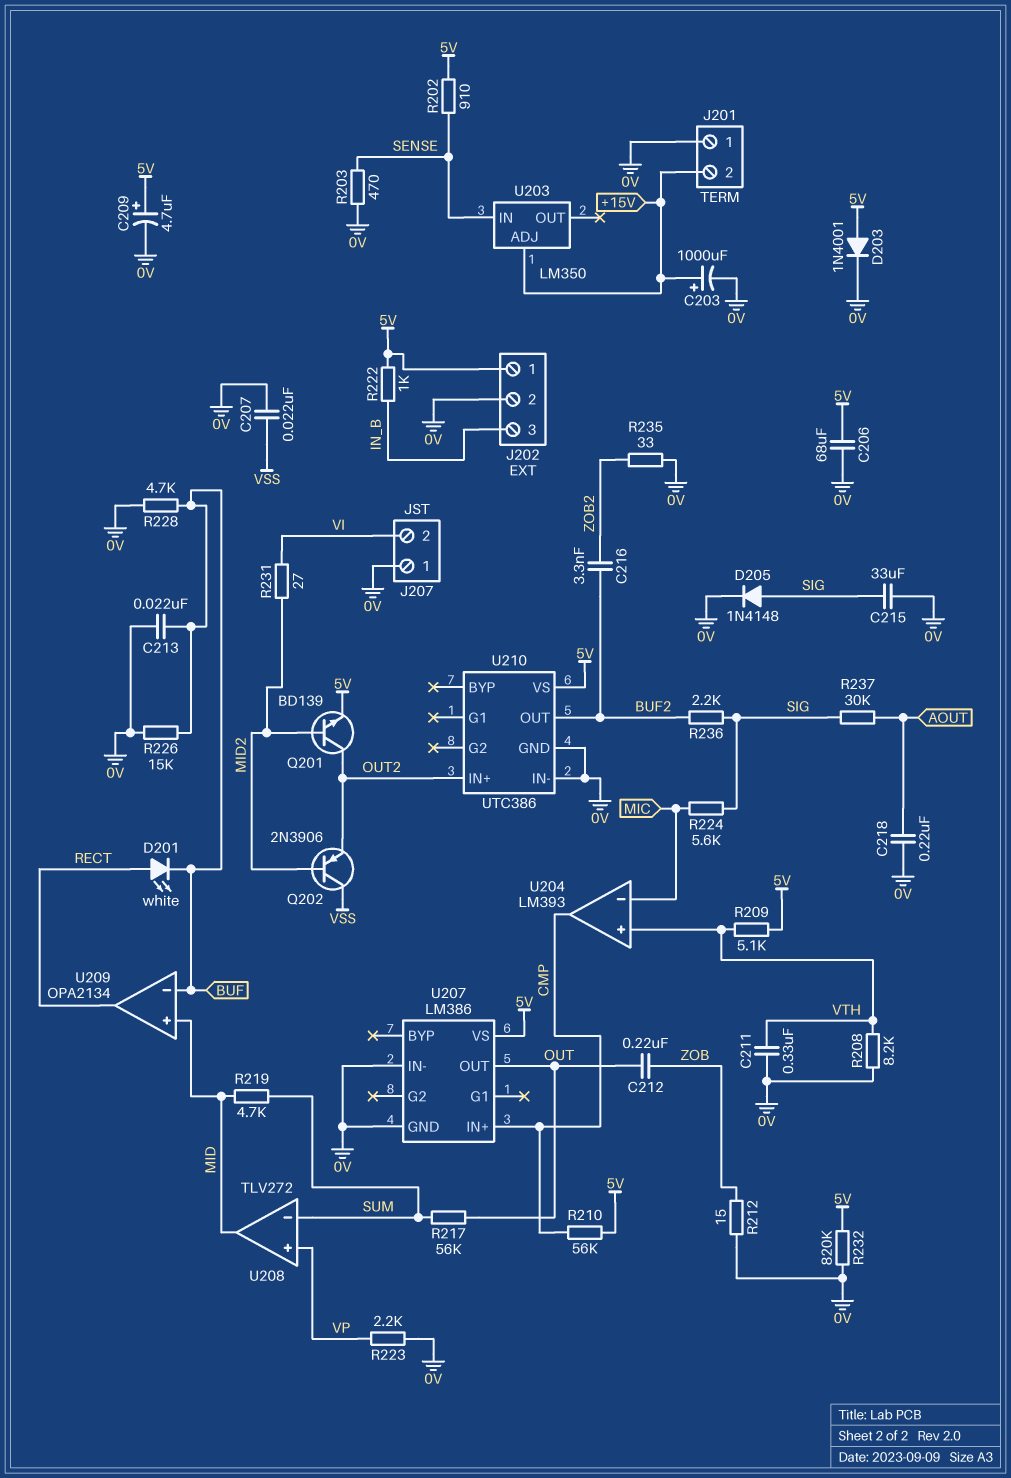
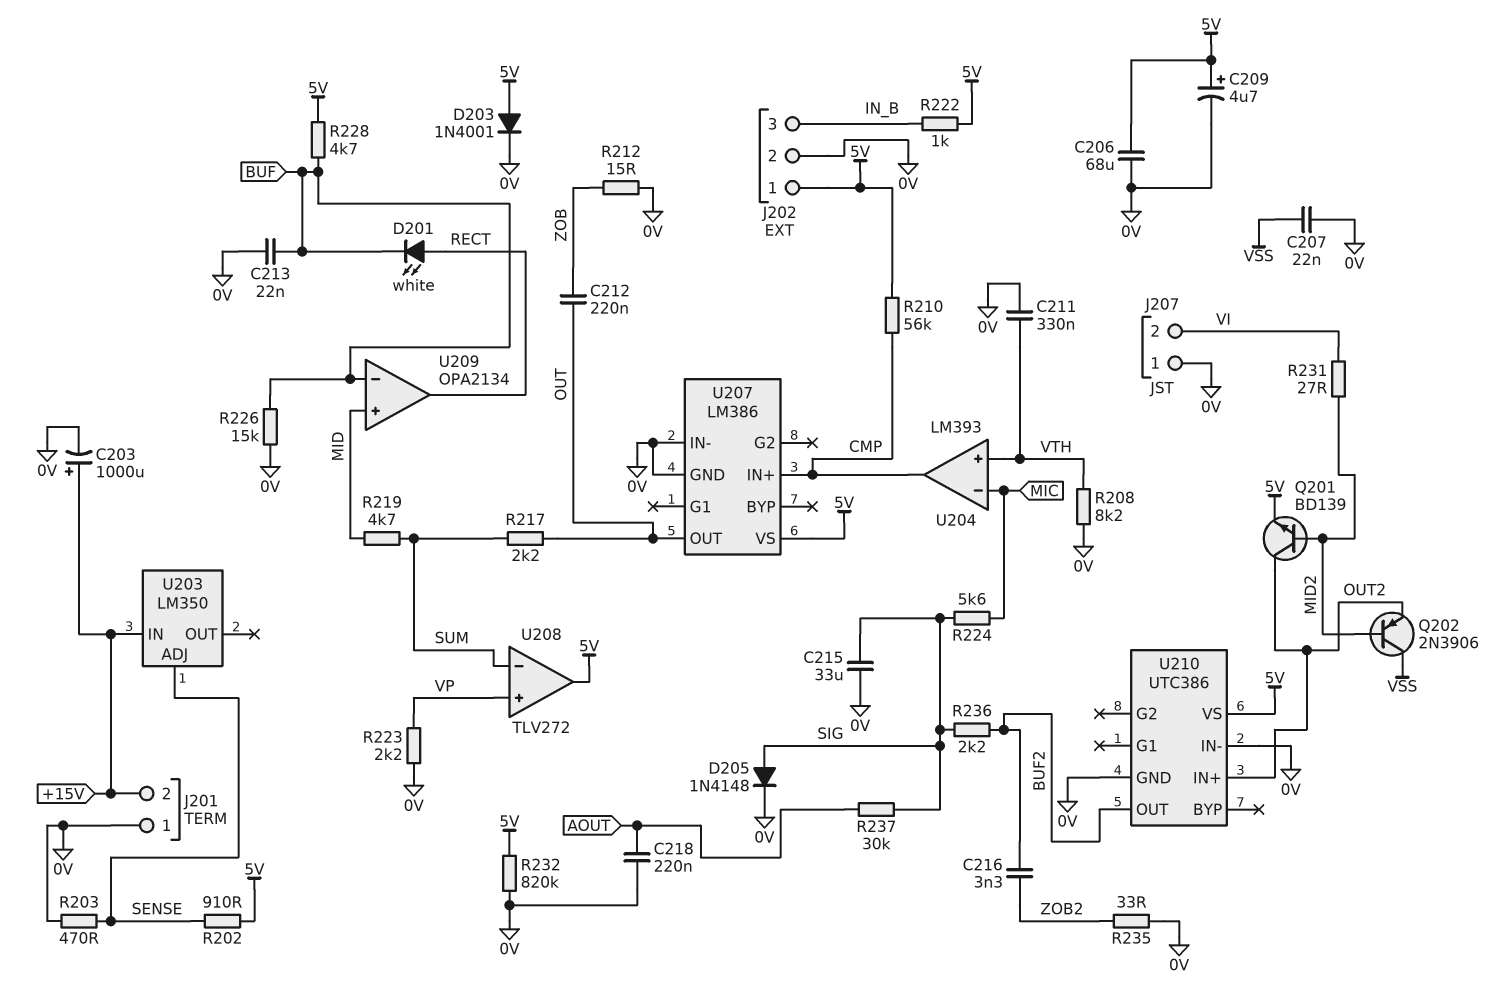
R209: 5.1k (5V, VTH) -> none
R217: 56k (OUT, SUM) -> 2.2k (OUT, SUM)
R228: 4.7k (0V, BUF) -> 4.7k (5V, BUF)
U203 pin ADJ: +15V -> SENSE
U203 pin IN: SENSE -> +15V
U208 pin out: MID -> 5V

